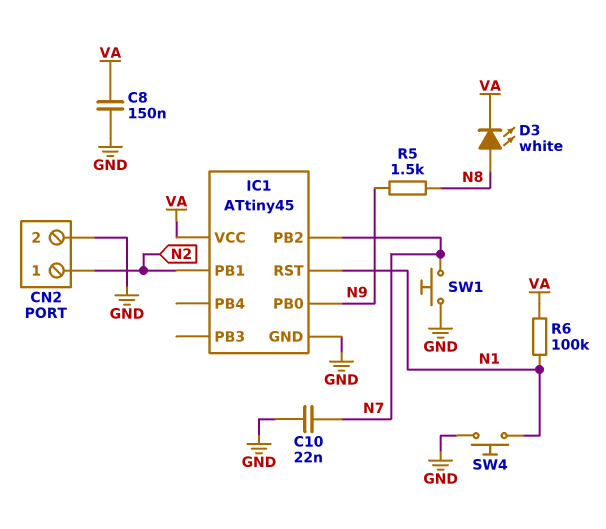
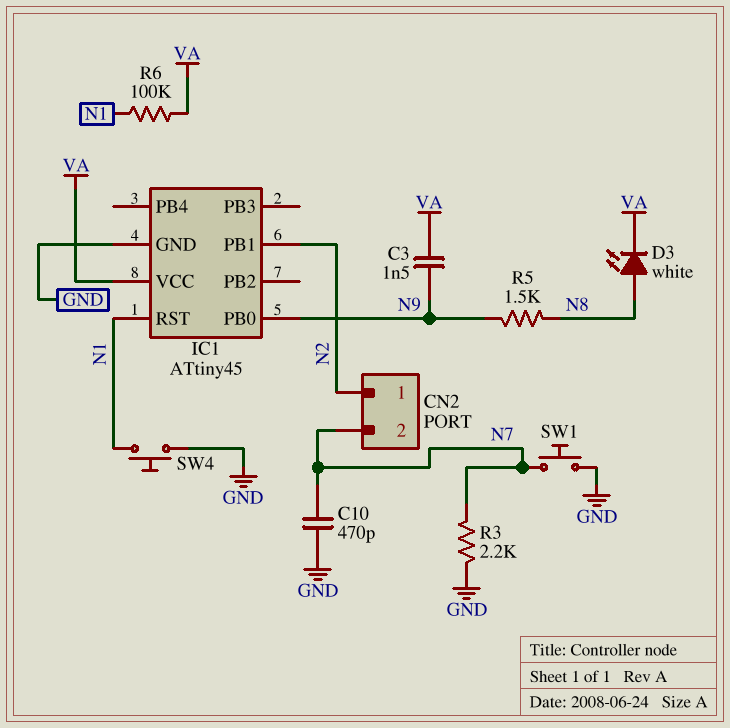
C3: none -> 1.5nF (N9, VA)
C8: 150nF (GND, VA) -> none
C10: 22nF (GND, N7) -> 470pF (GND, N7)
CN2 pin 2: GND -> N7
IC1 pin PB2: N7 -> none
R3: none -> 2.2k (GND, N7)

